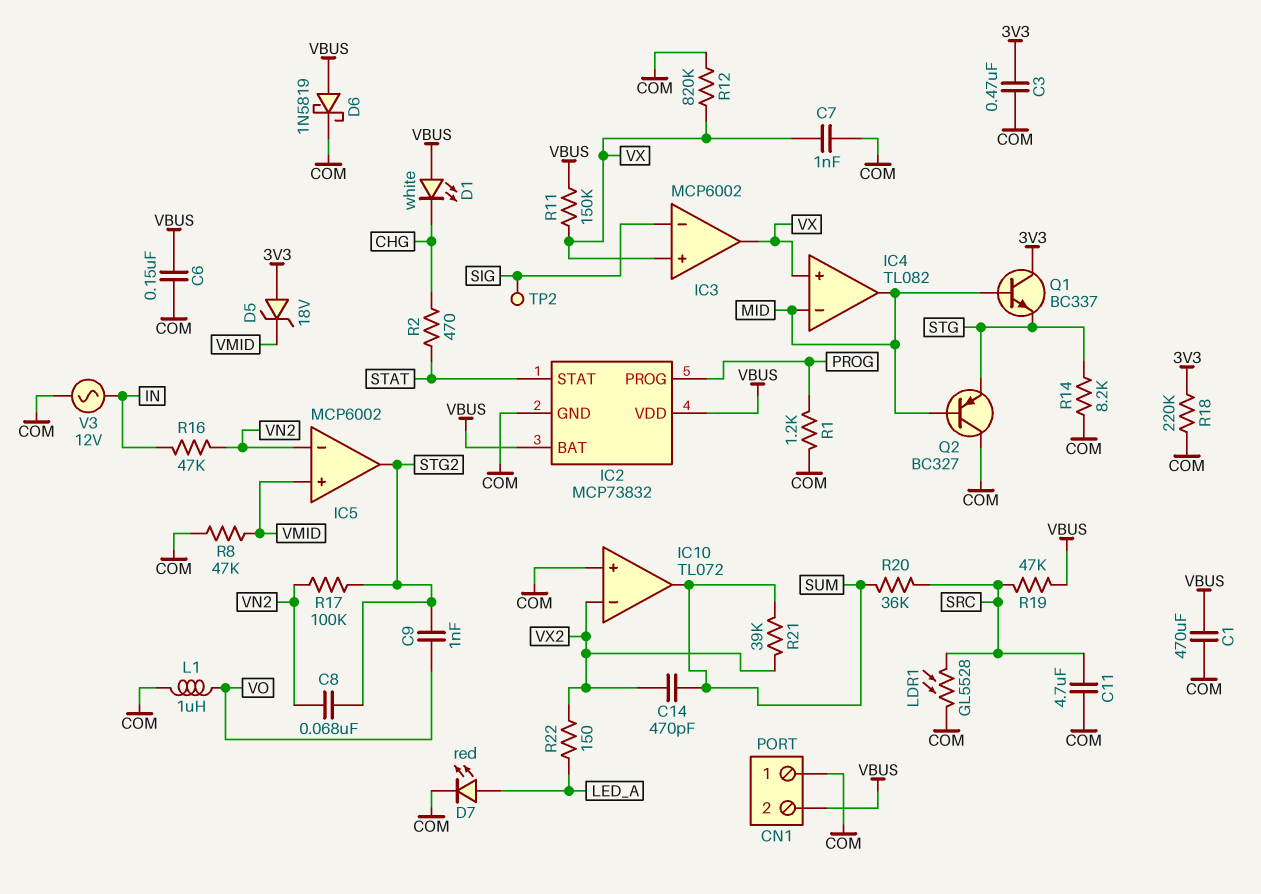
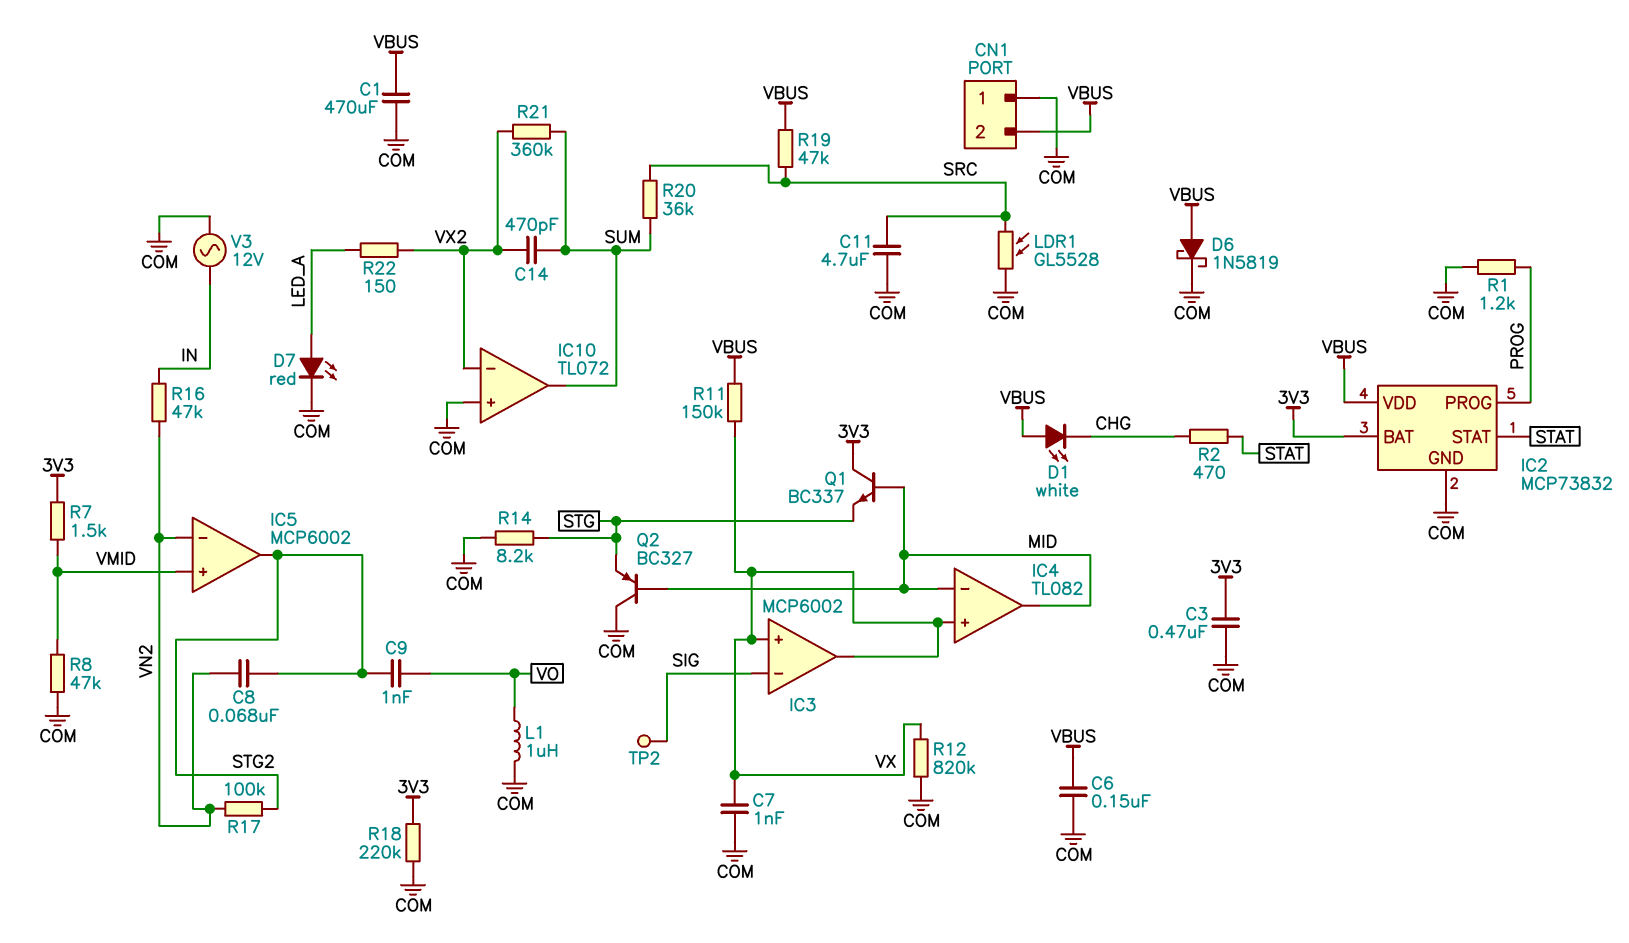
D5: zener 18V (A 3V3, K VMID) -> none
IC2 pin BAT: VBUS -> 3V3
R7: none -> 1.5k (3V3, VMID)
R21: 39k (SUM, VX2) -> 360k (SUM, VX2)

